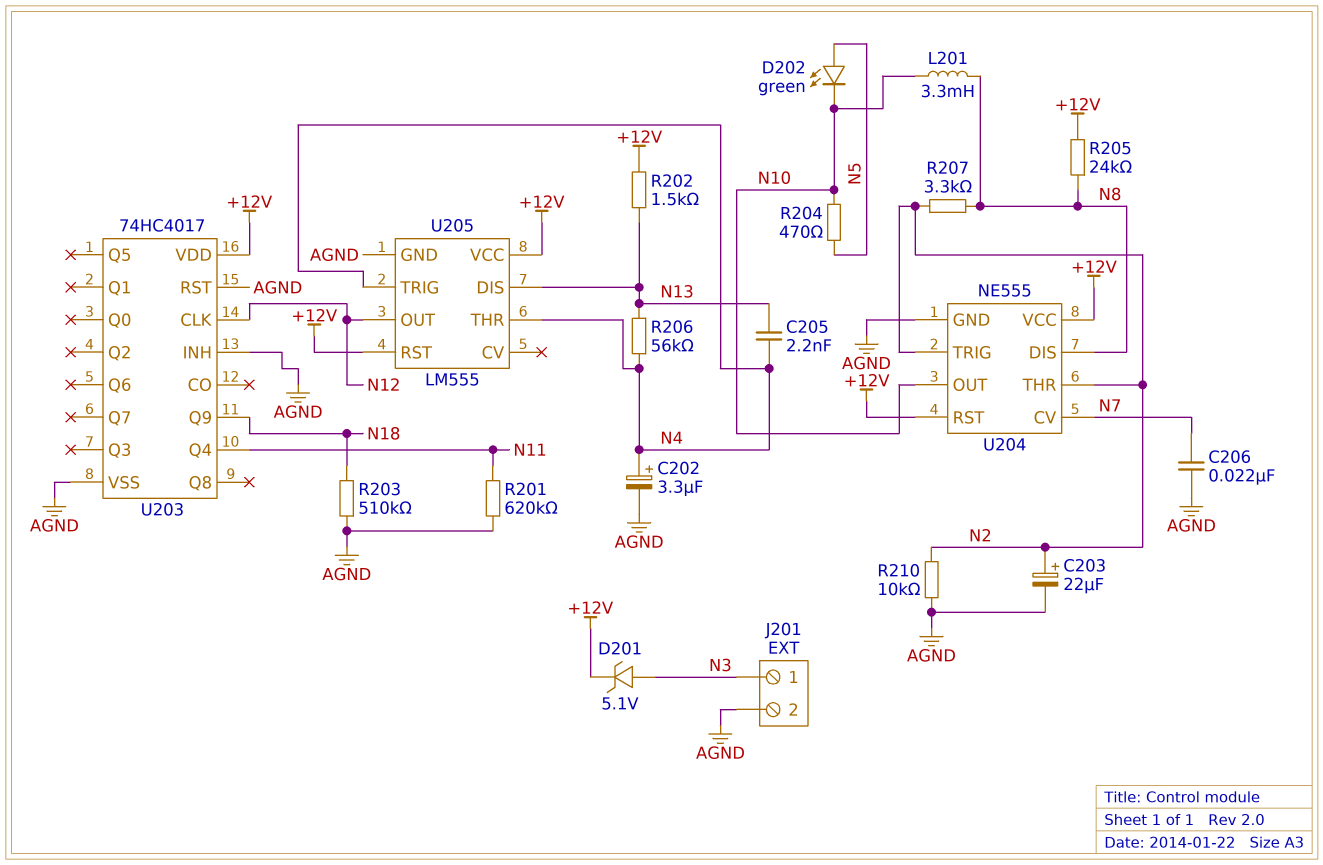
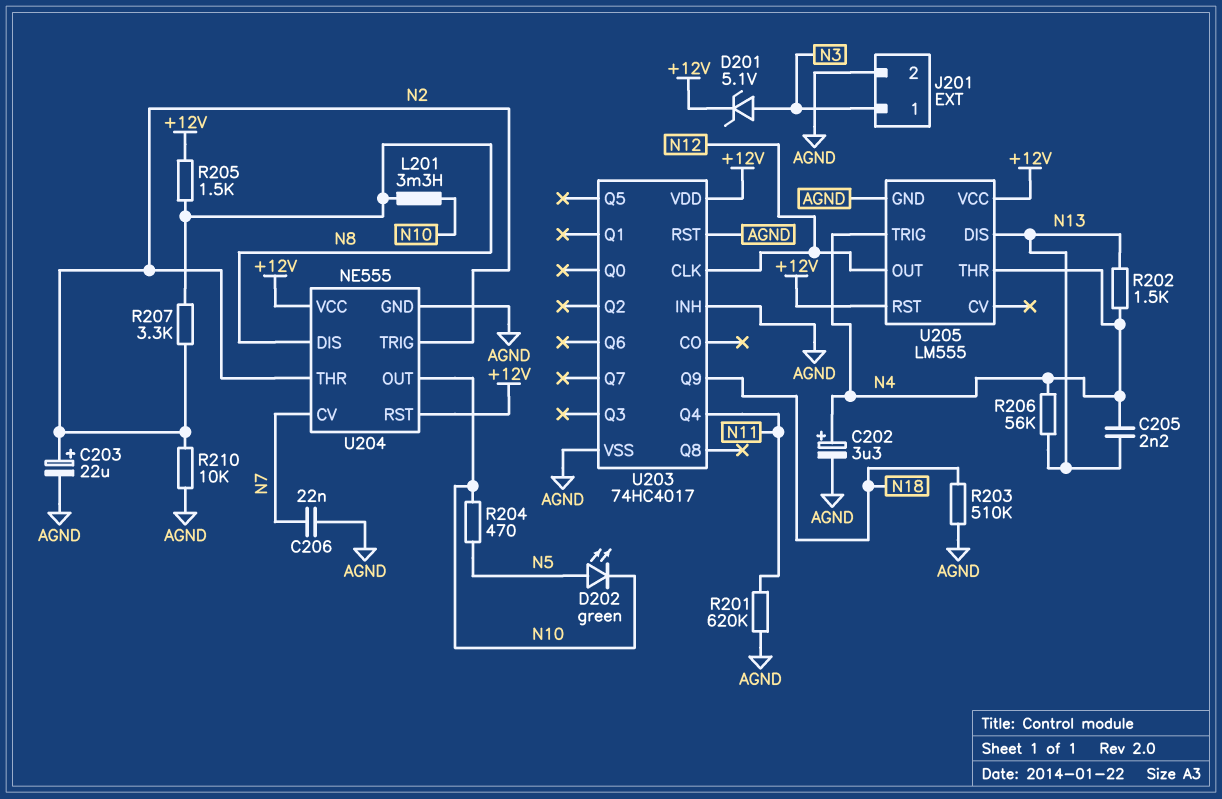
R202: 1.5k (+12V, N13) -> 1.5k (N4, N13)
R205: 24k (+12V, N8) -> 1.5k (+12V, N8)

